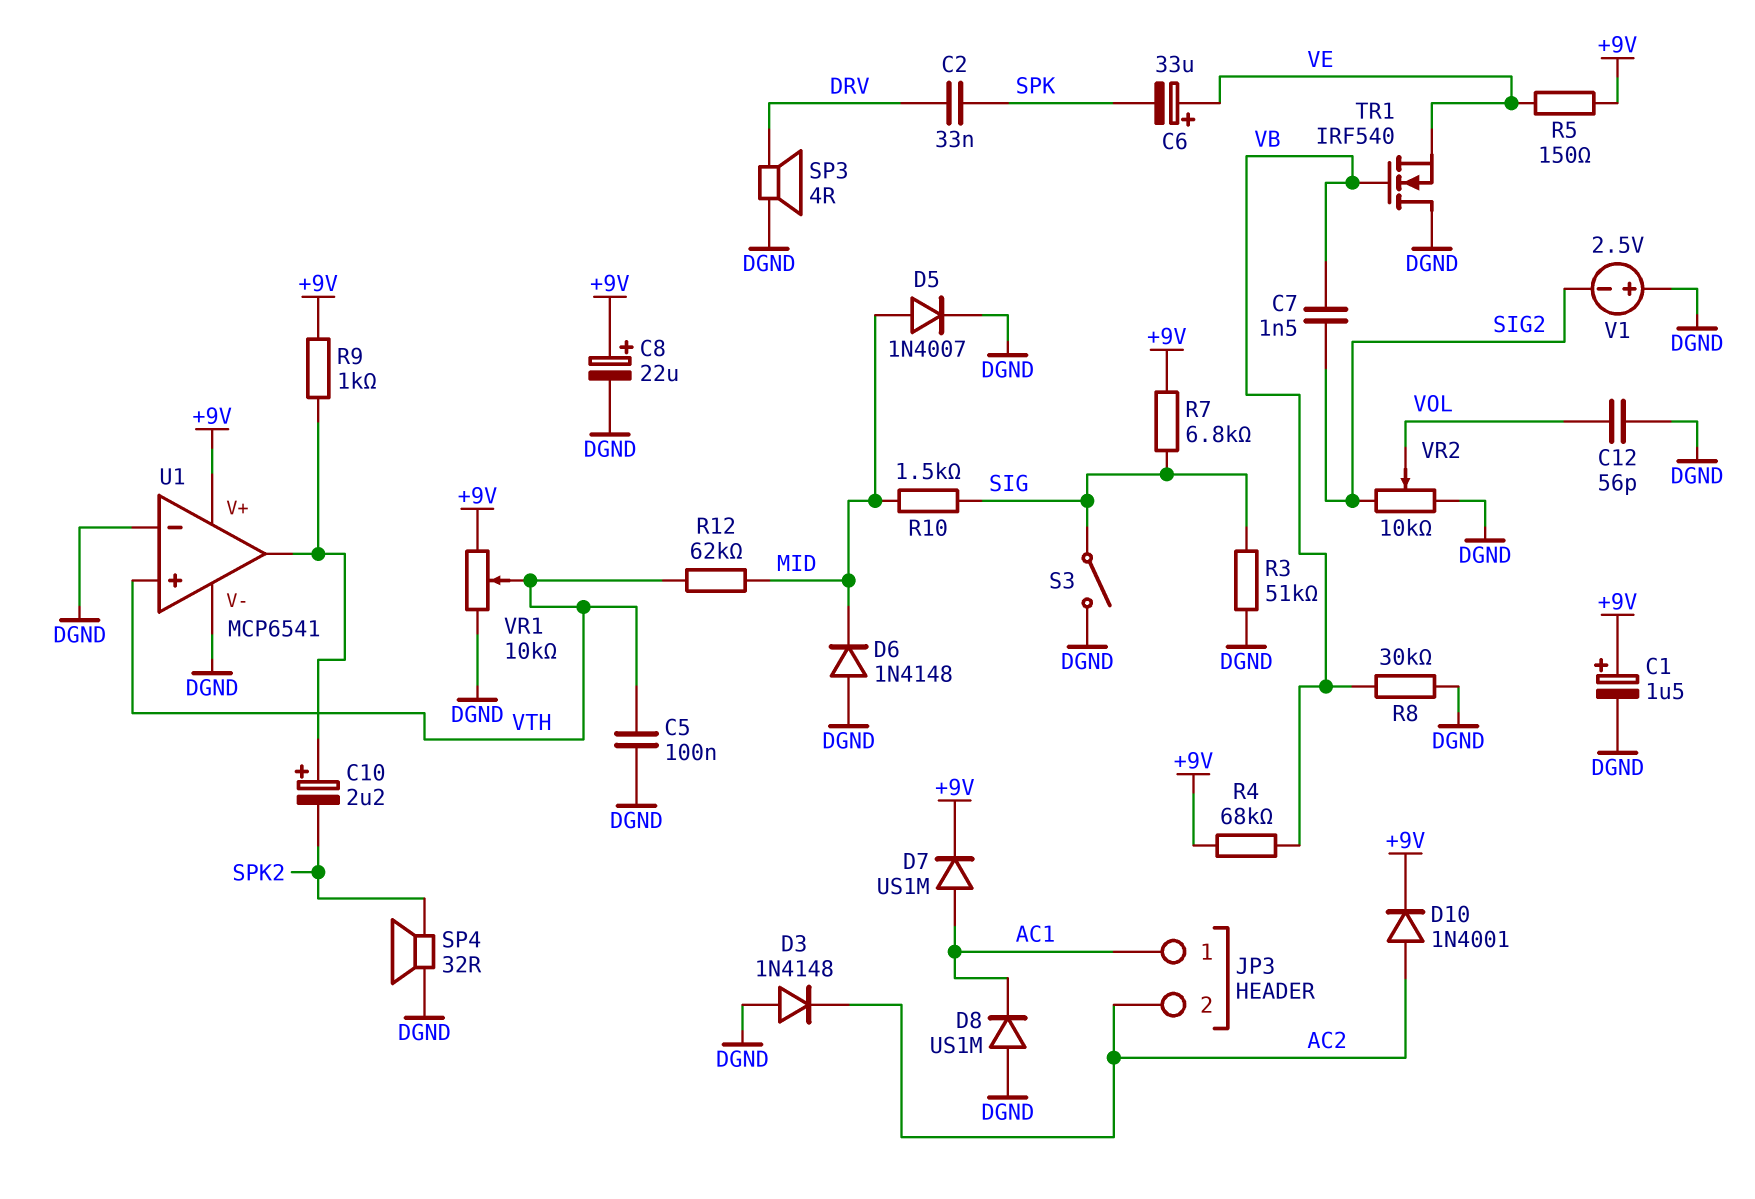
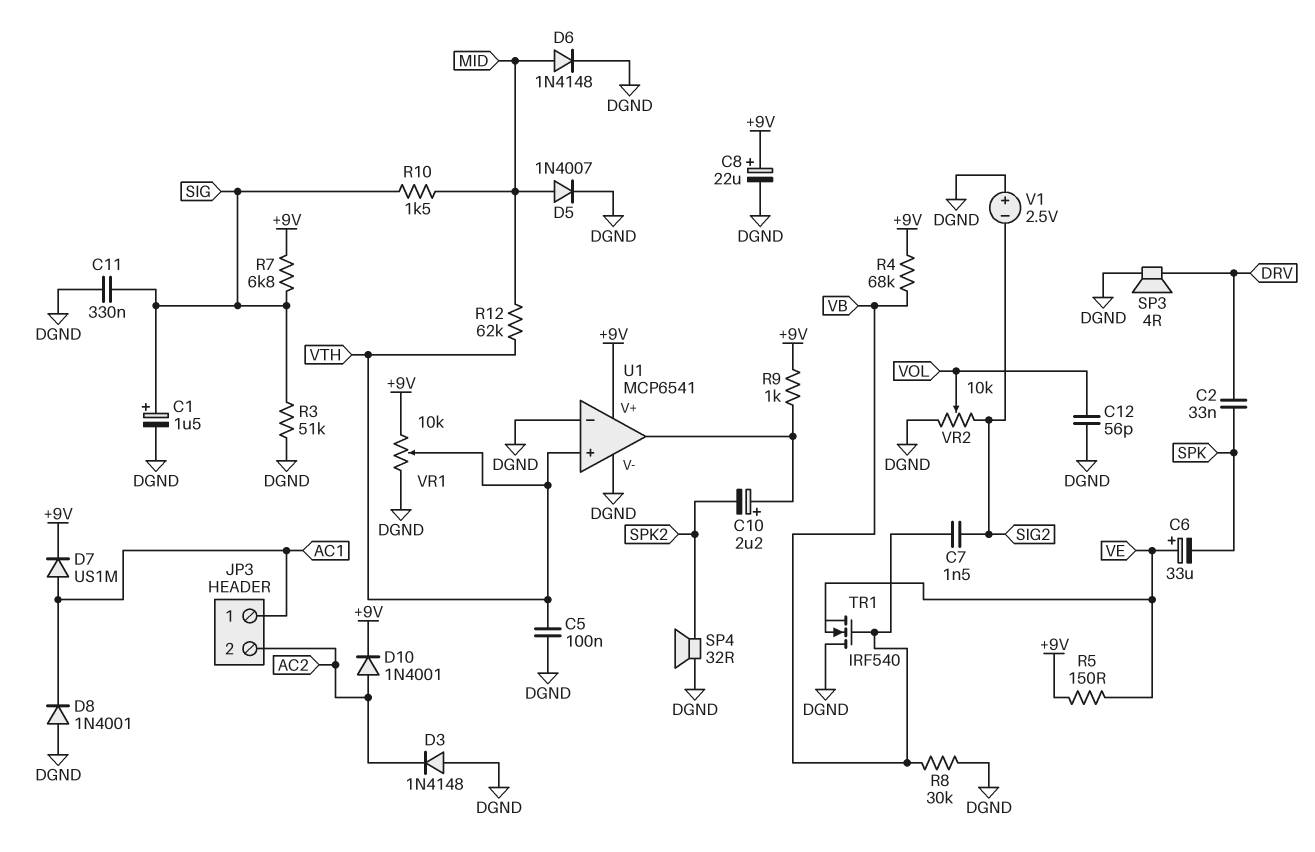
C1: 1.5uF (plus +9V, minus DGND) -> 1.5uF (plus SIG, minus DGND)
C11: none -> 330nF (DGND, SIG)
D6: diode 1N4148 (A DGND, K MID) -> diode 1N4148 (A MID, K DGND)
D8: diode US1M (A DGND, K AC1) -> diode 1N4001 (A DGND, K AC1)
S3: switch (DGND, SIG) -> none

